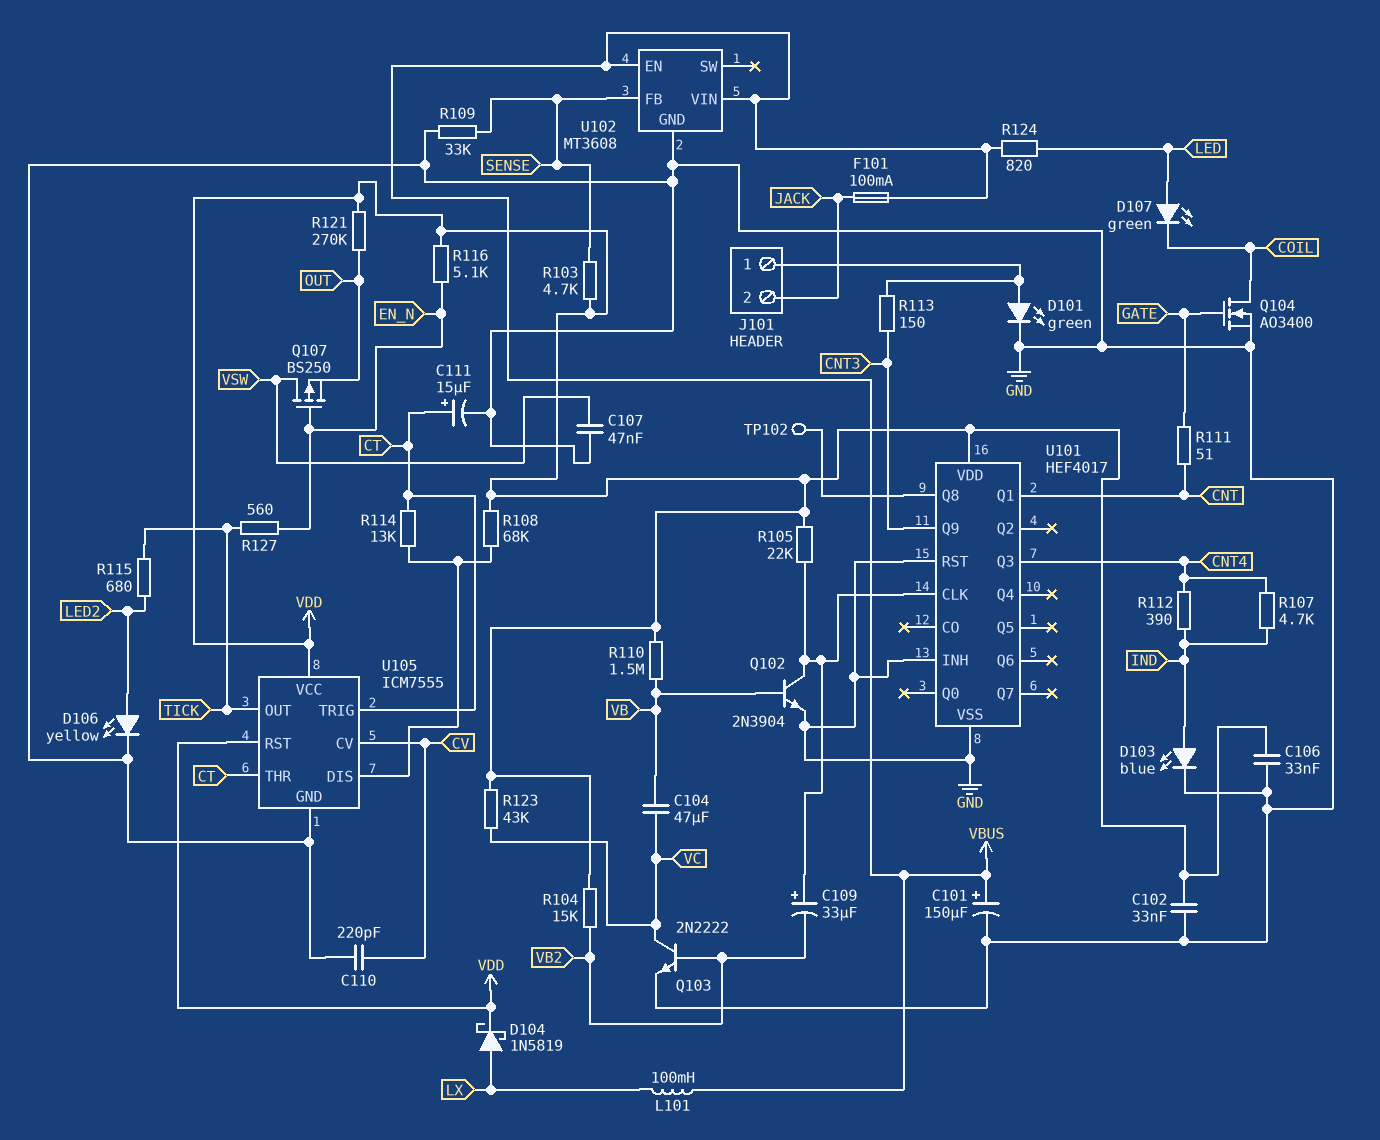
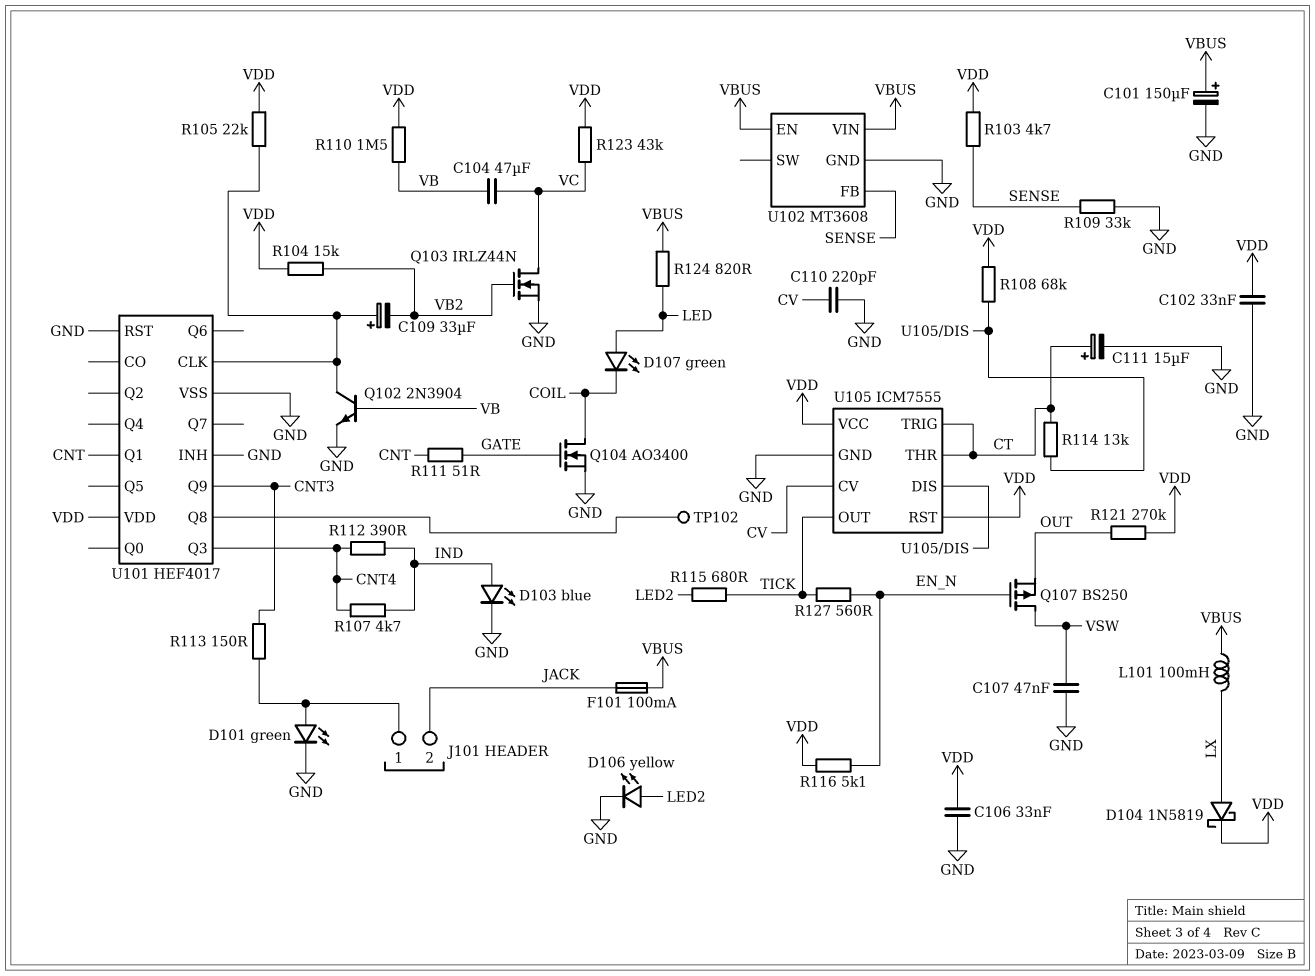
Q103: NPN 2N2222 (B VB2, C VC, E GND) -> NMOS IRLZ44N (G VB2, D VC, S GND)

